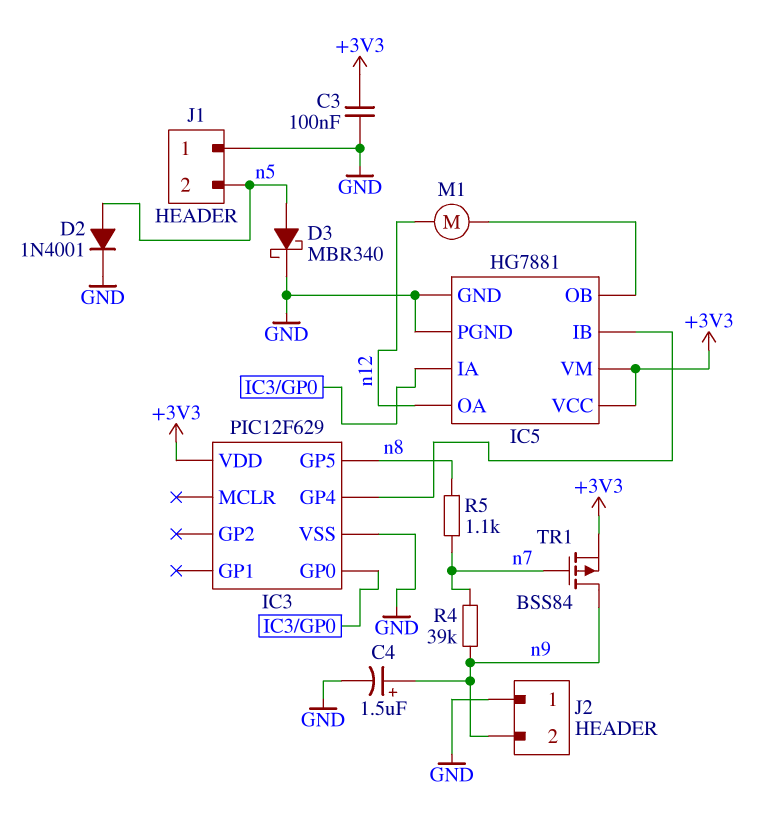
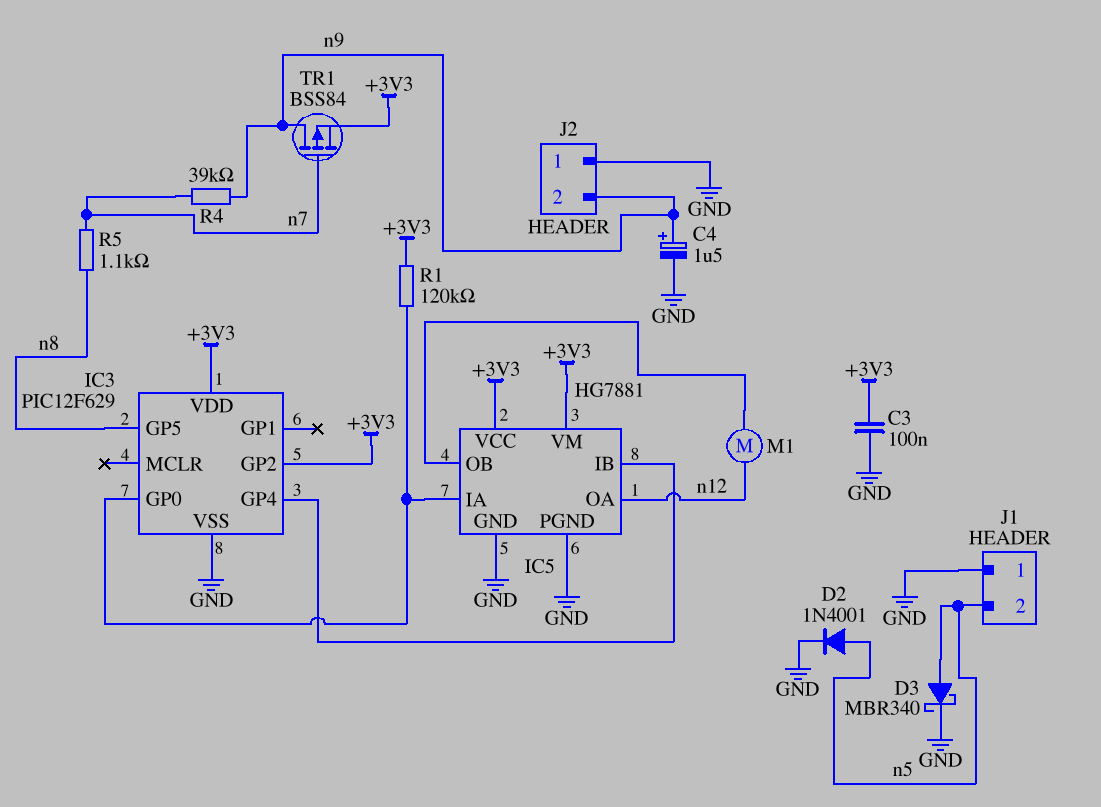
IC3 pin GP2: none -> +3V3
R1: none -> 120k (+3V3, IC3/GP0)

